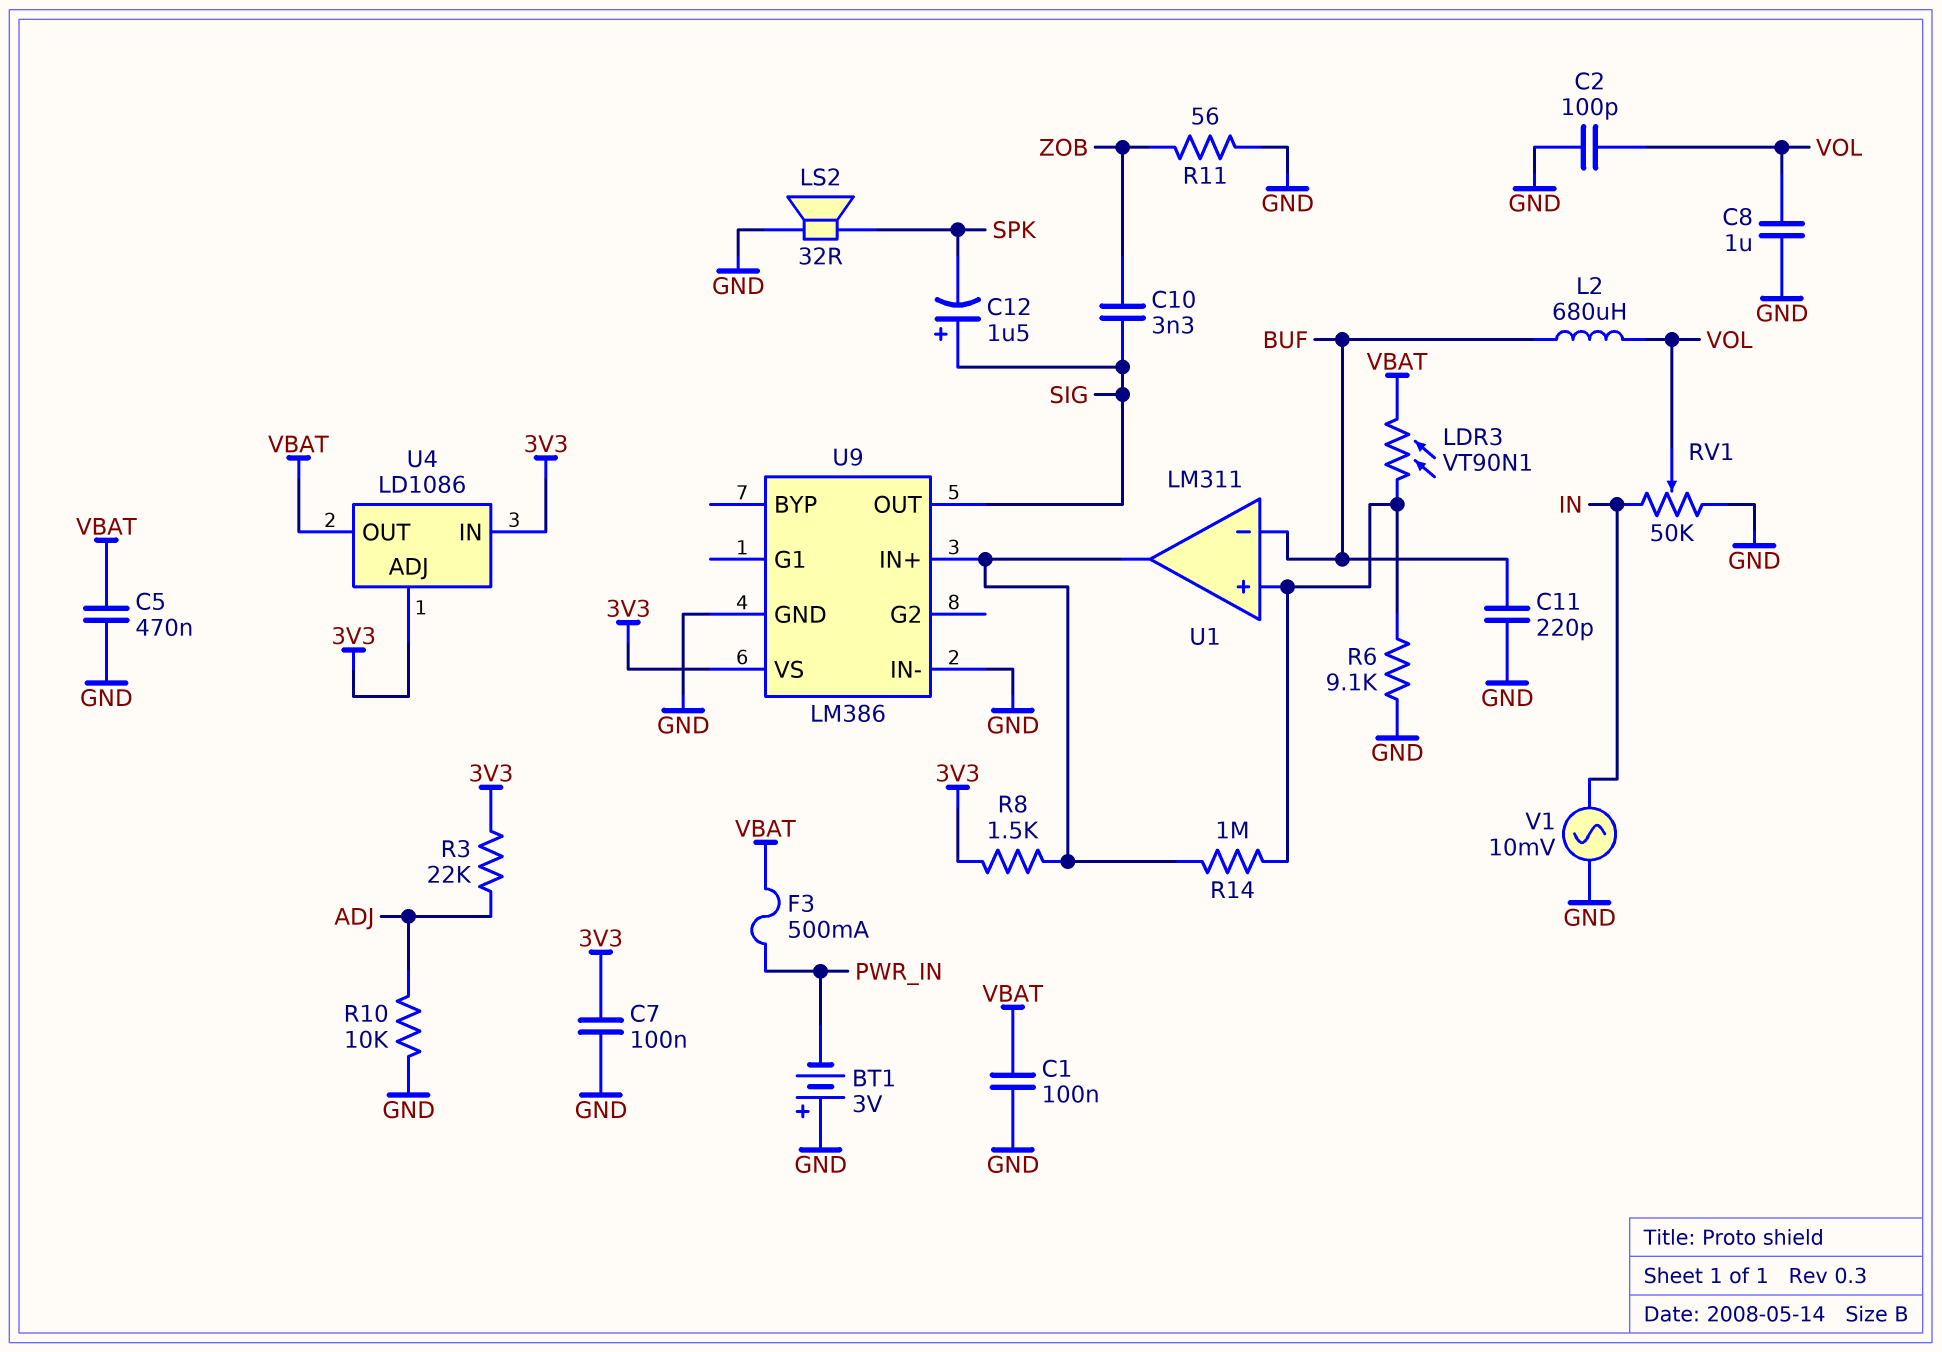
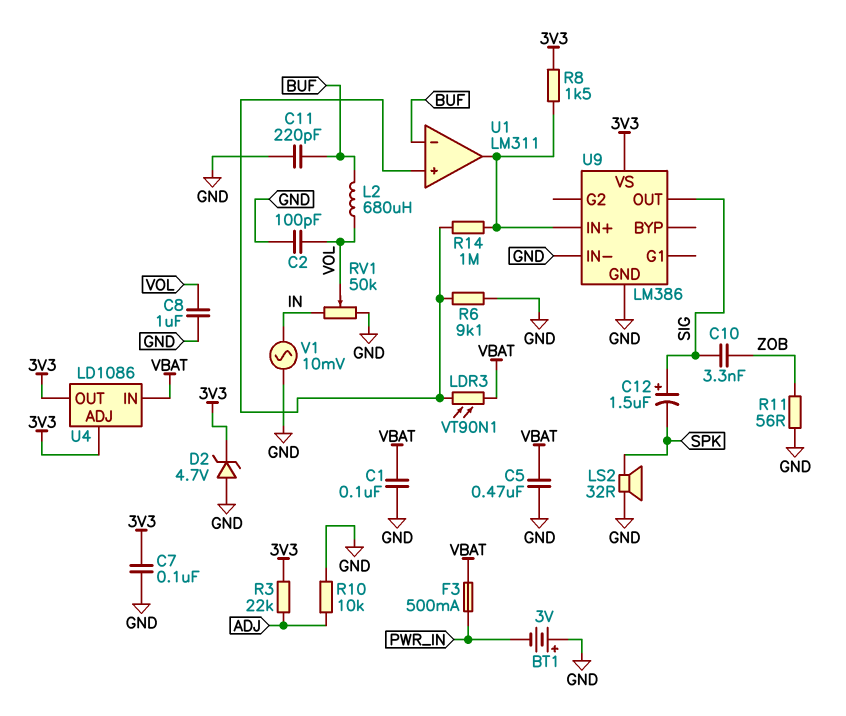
D2: none -> zener 4.7V (A GND, K 3V3)
U4 pin IN: 3V3 -> VBAT
U4 pin OUT: VBAT -> 3V3

